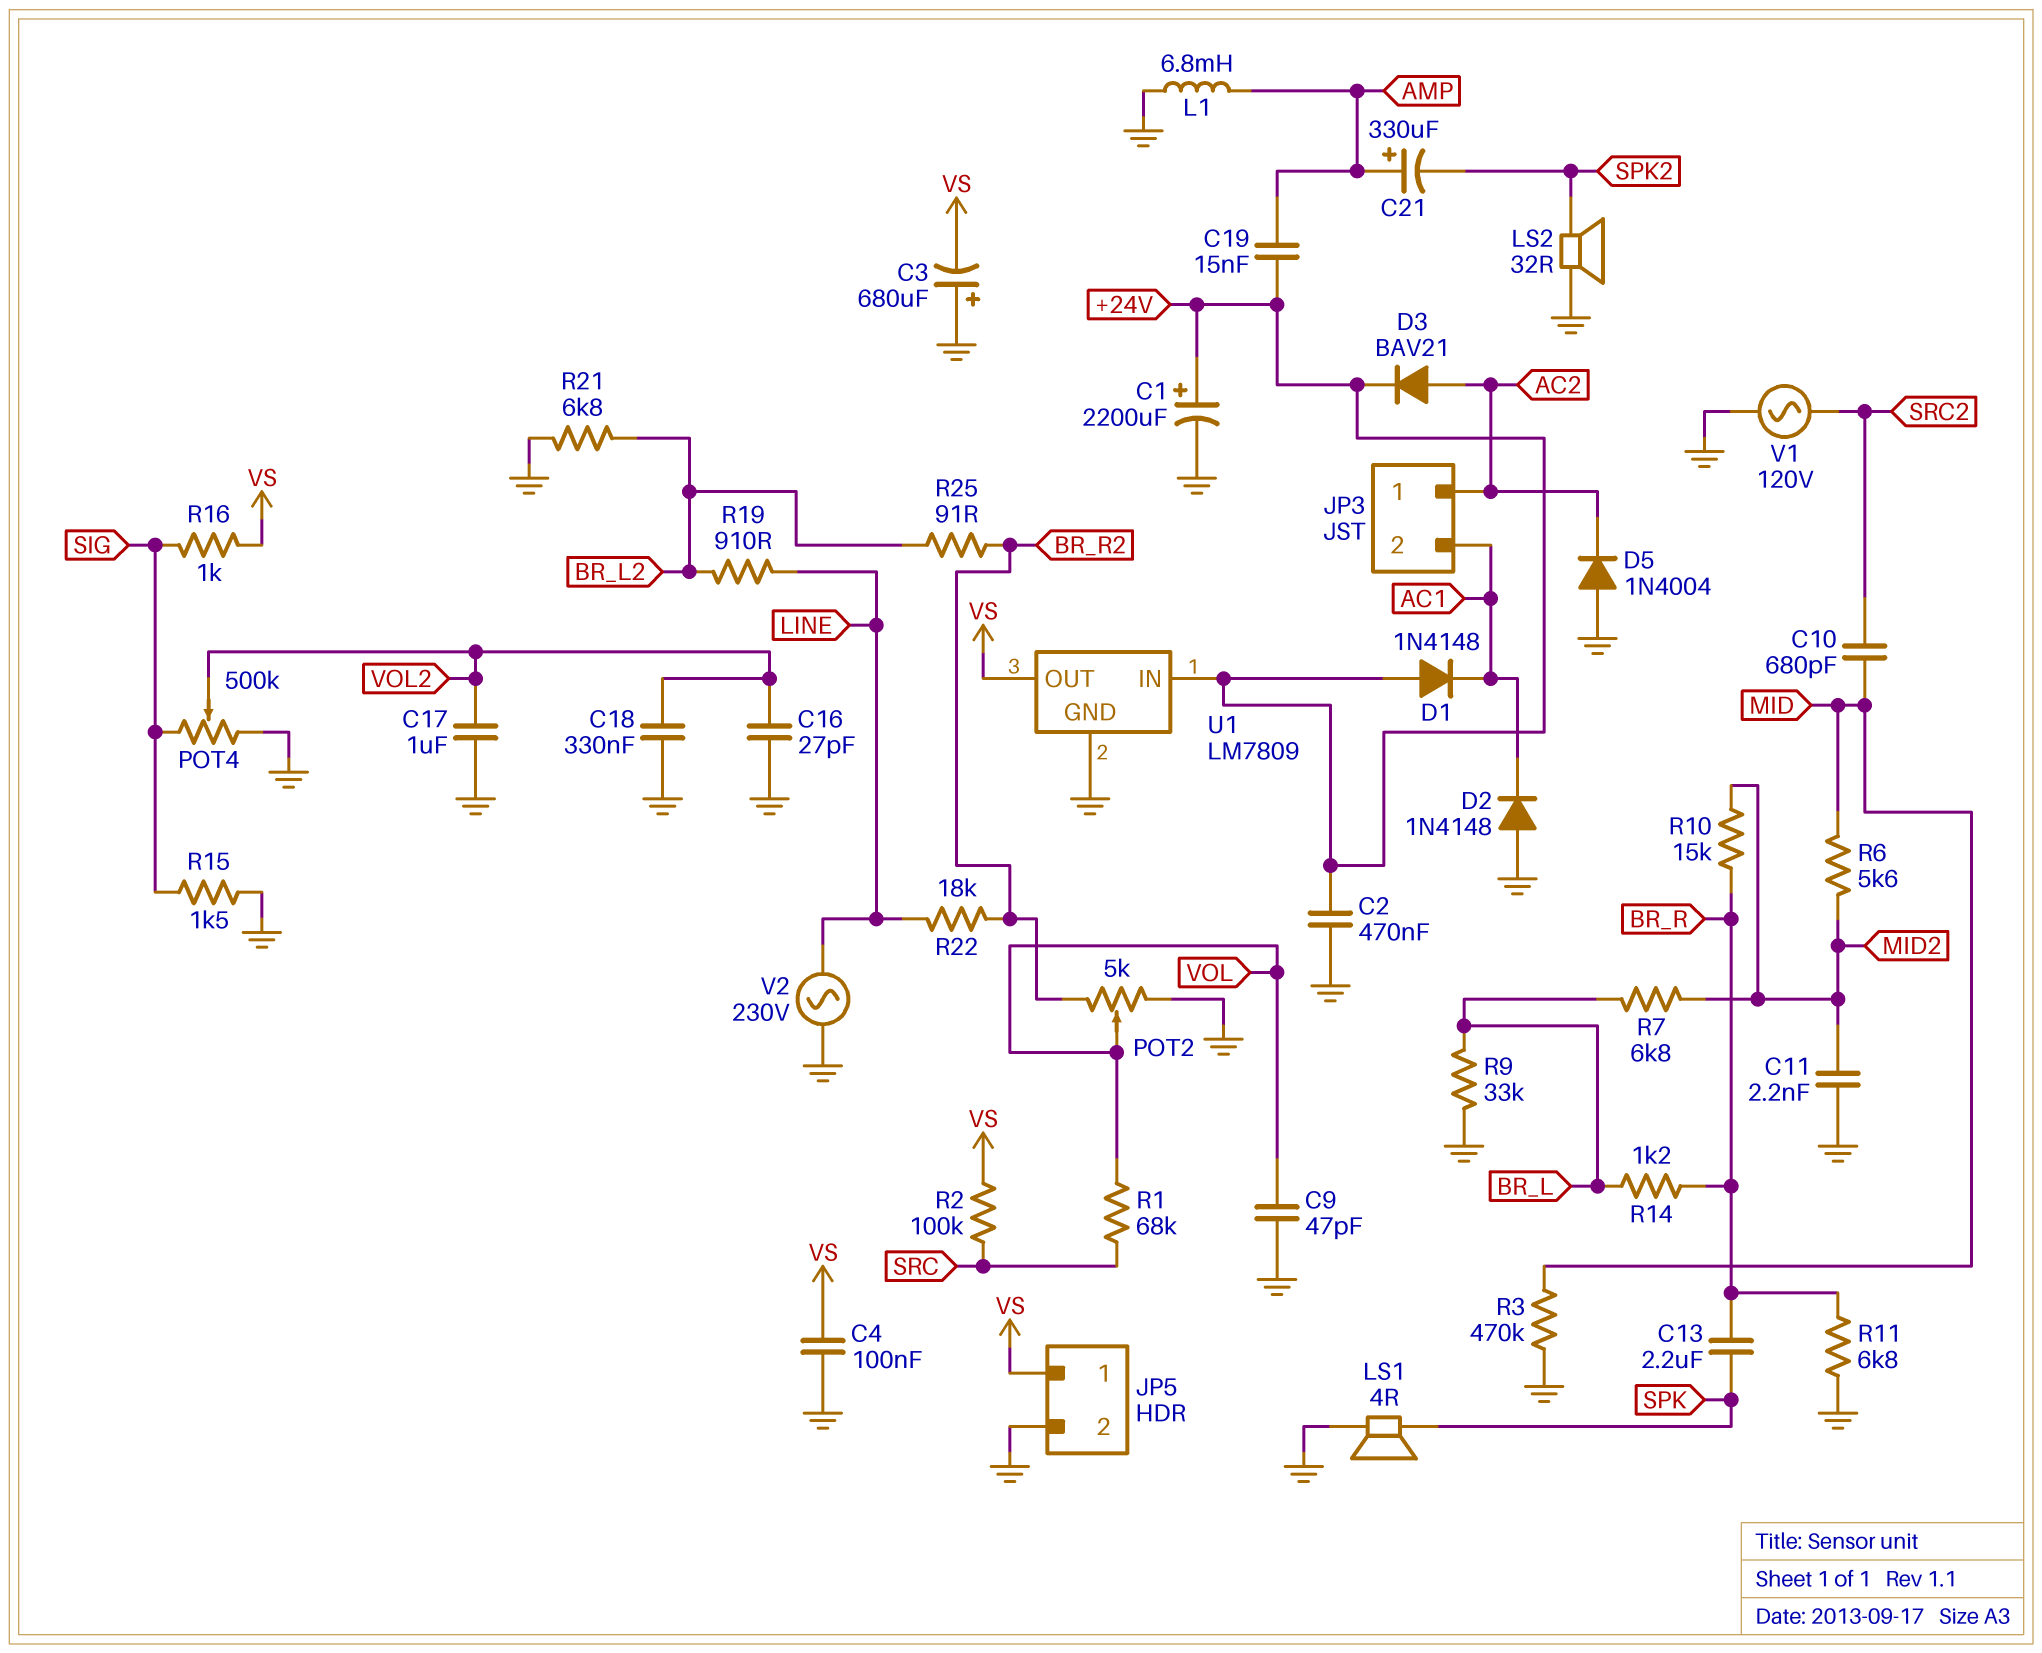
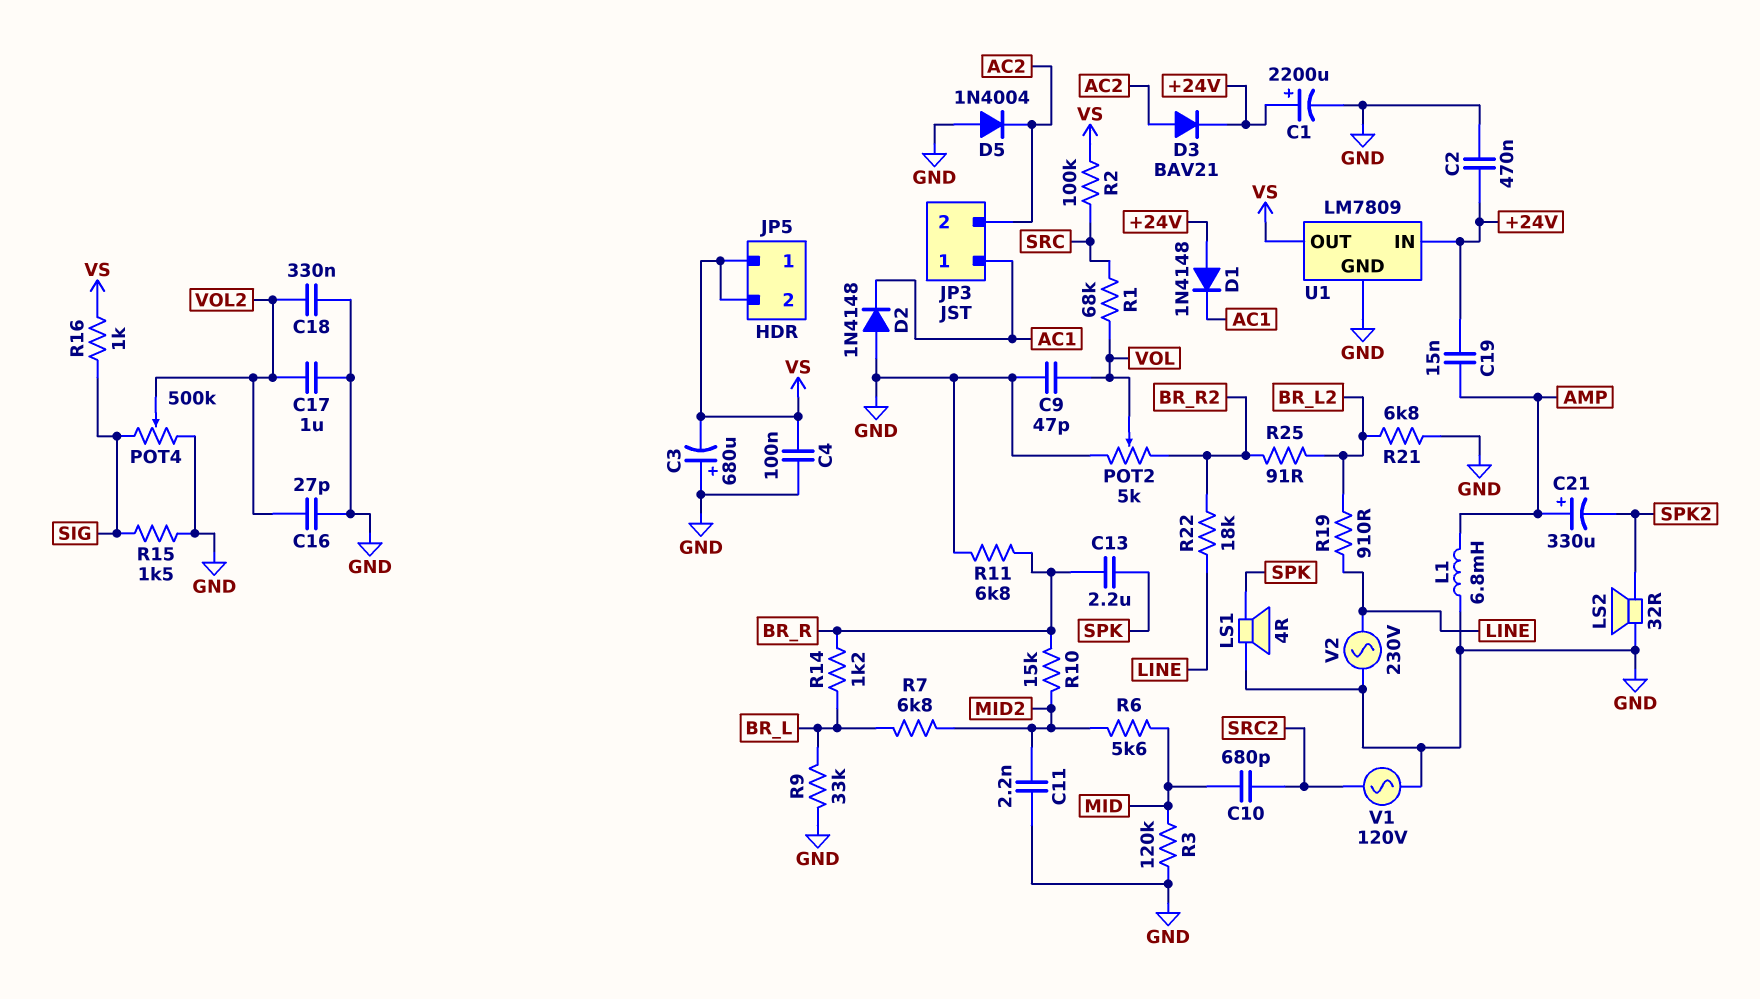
JP3 pin 1: AC2 -> AC1
JP3 pin 2: AC1 -> AC2
JP5 pin 2: GND -> VS
R3: 470k (GND, MID) -> 120k (GND, MID)

